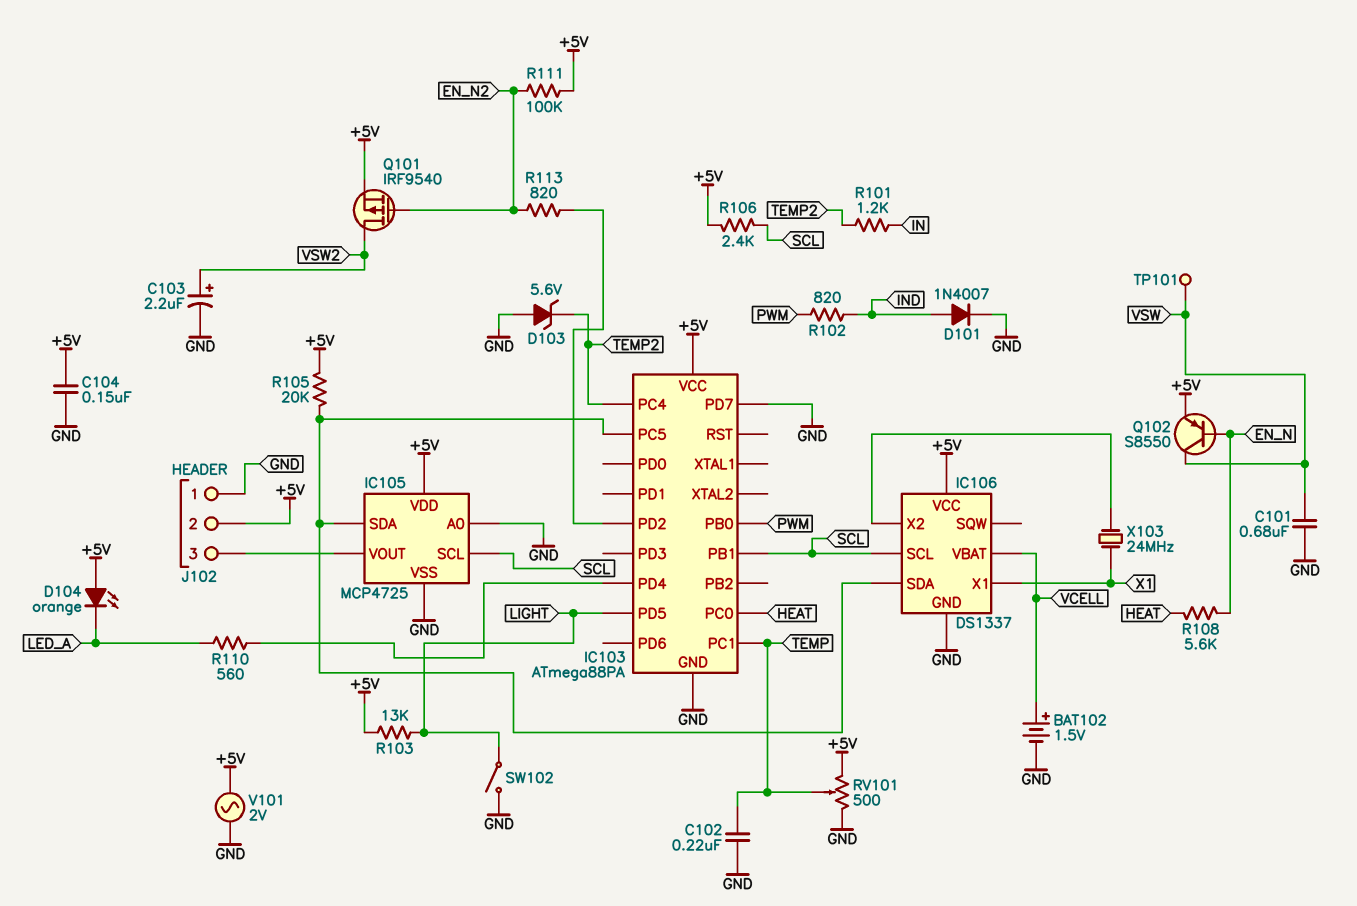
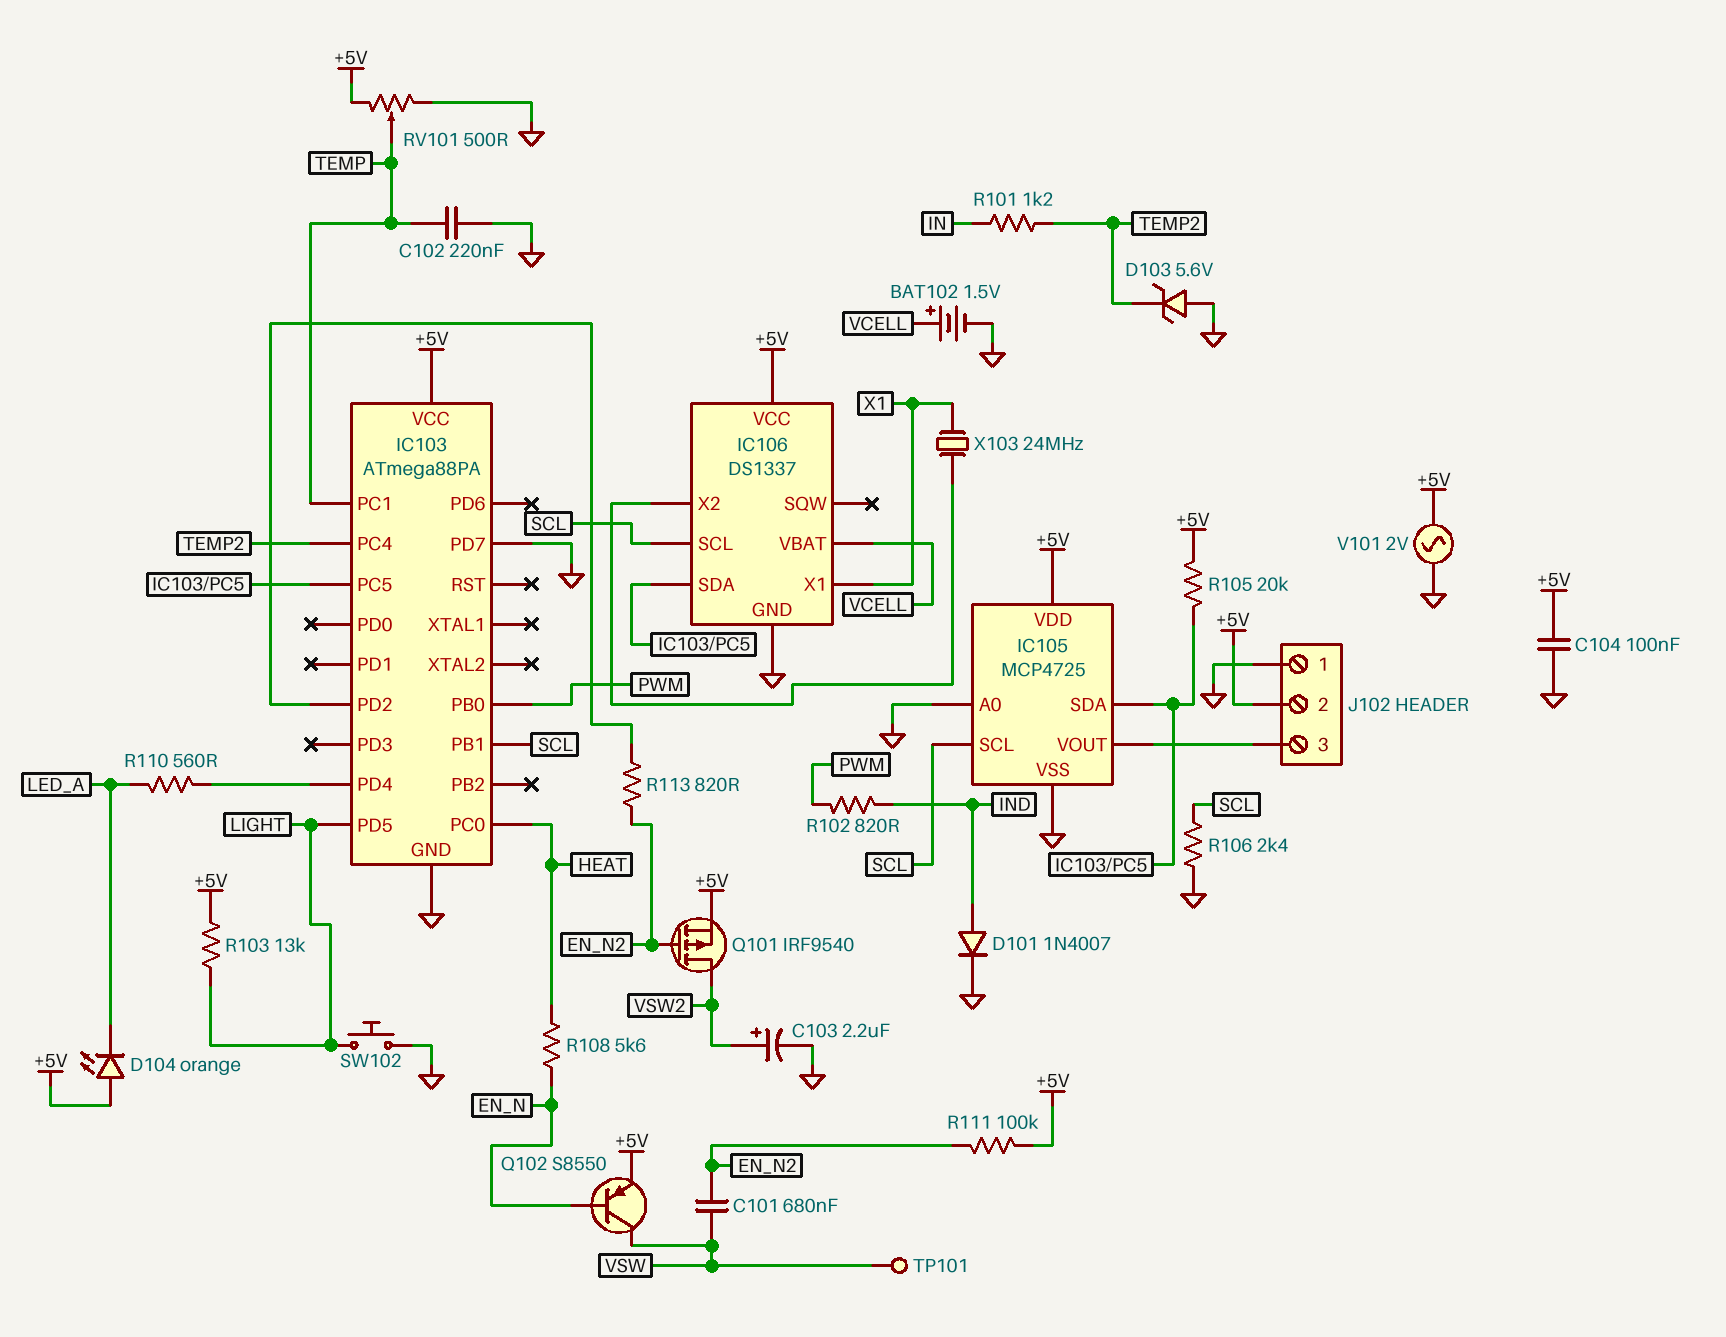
C101: 680nF (GND, VSW) -> 680nF (EN_N2, VSW)
C104: 150nF (+5V, GND) -> 100nF (+5V, GND)
R106: 2.4k (+5V, SCL) -> 2.4k (GND, SCL)
SW102: switch (GND, LIGHT) -> button (GND, LIGHT)

